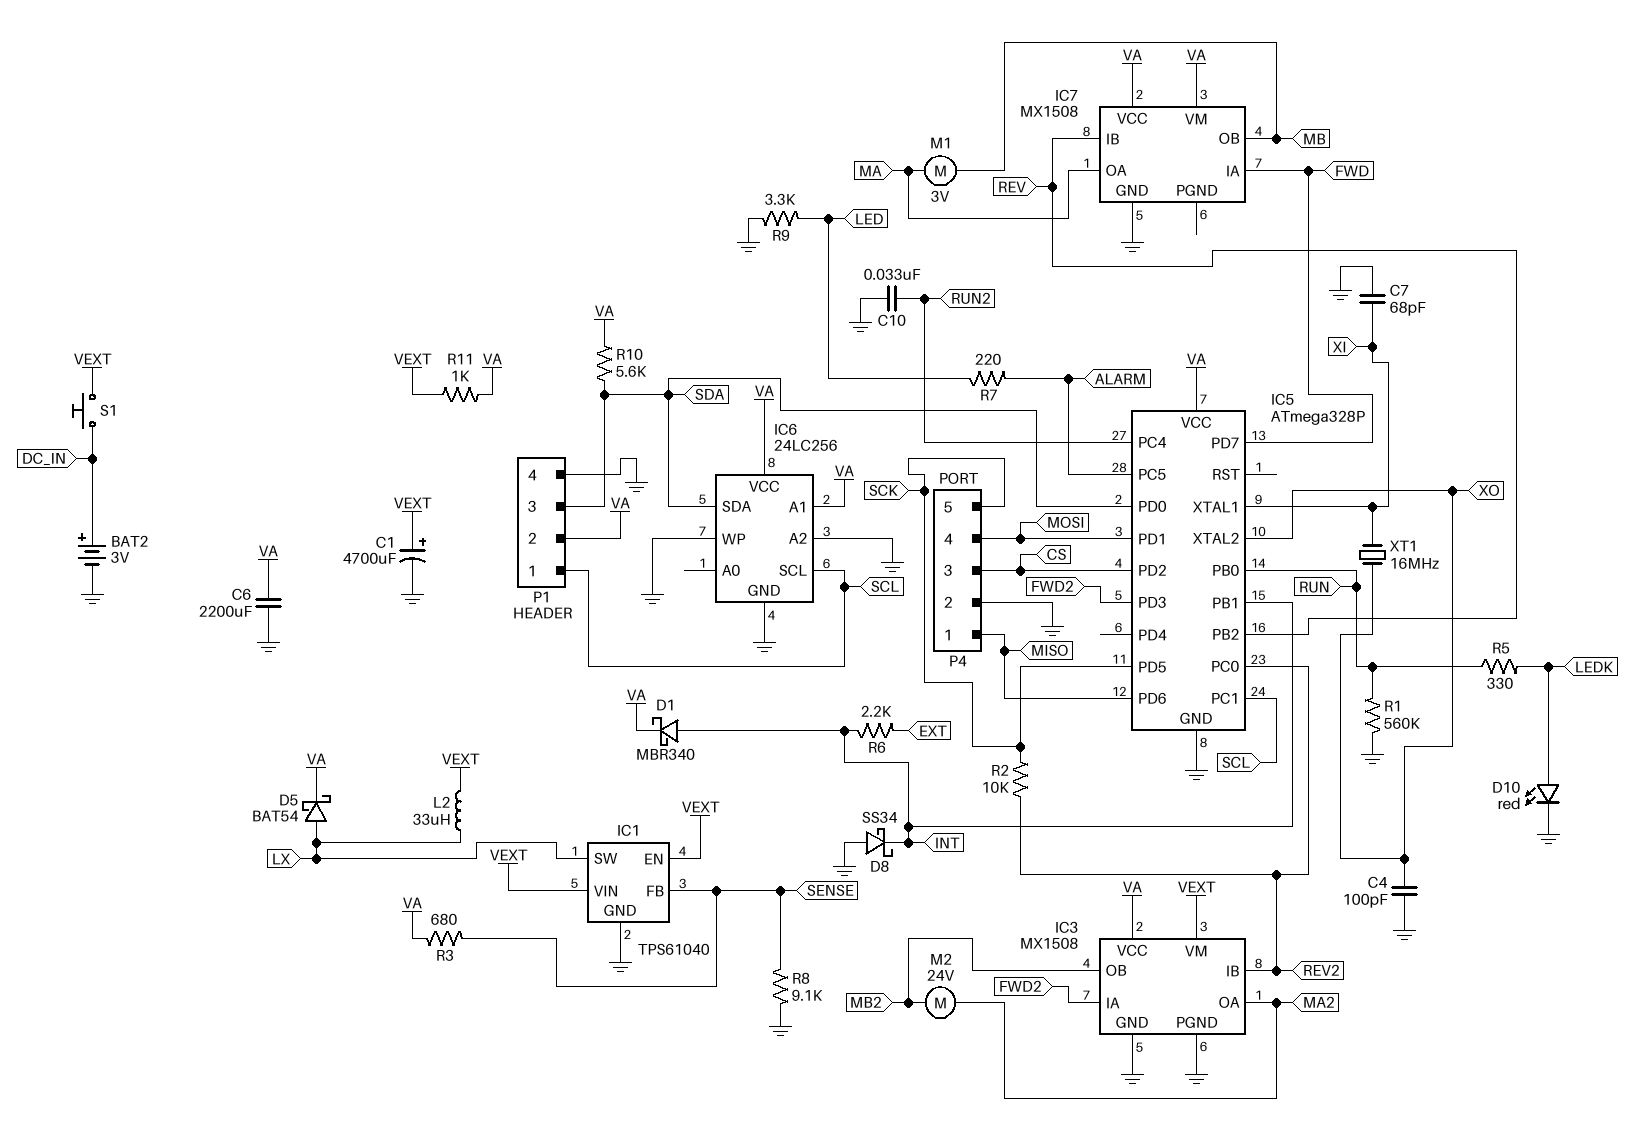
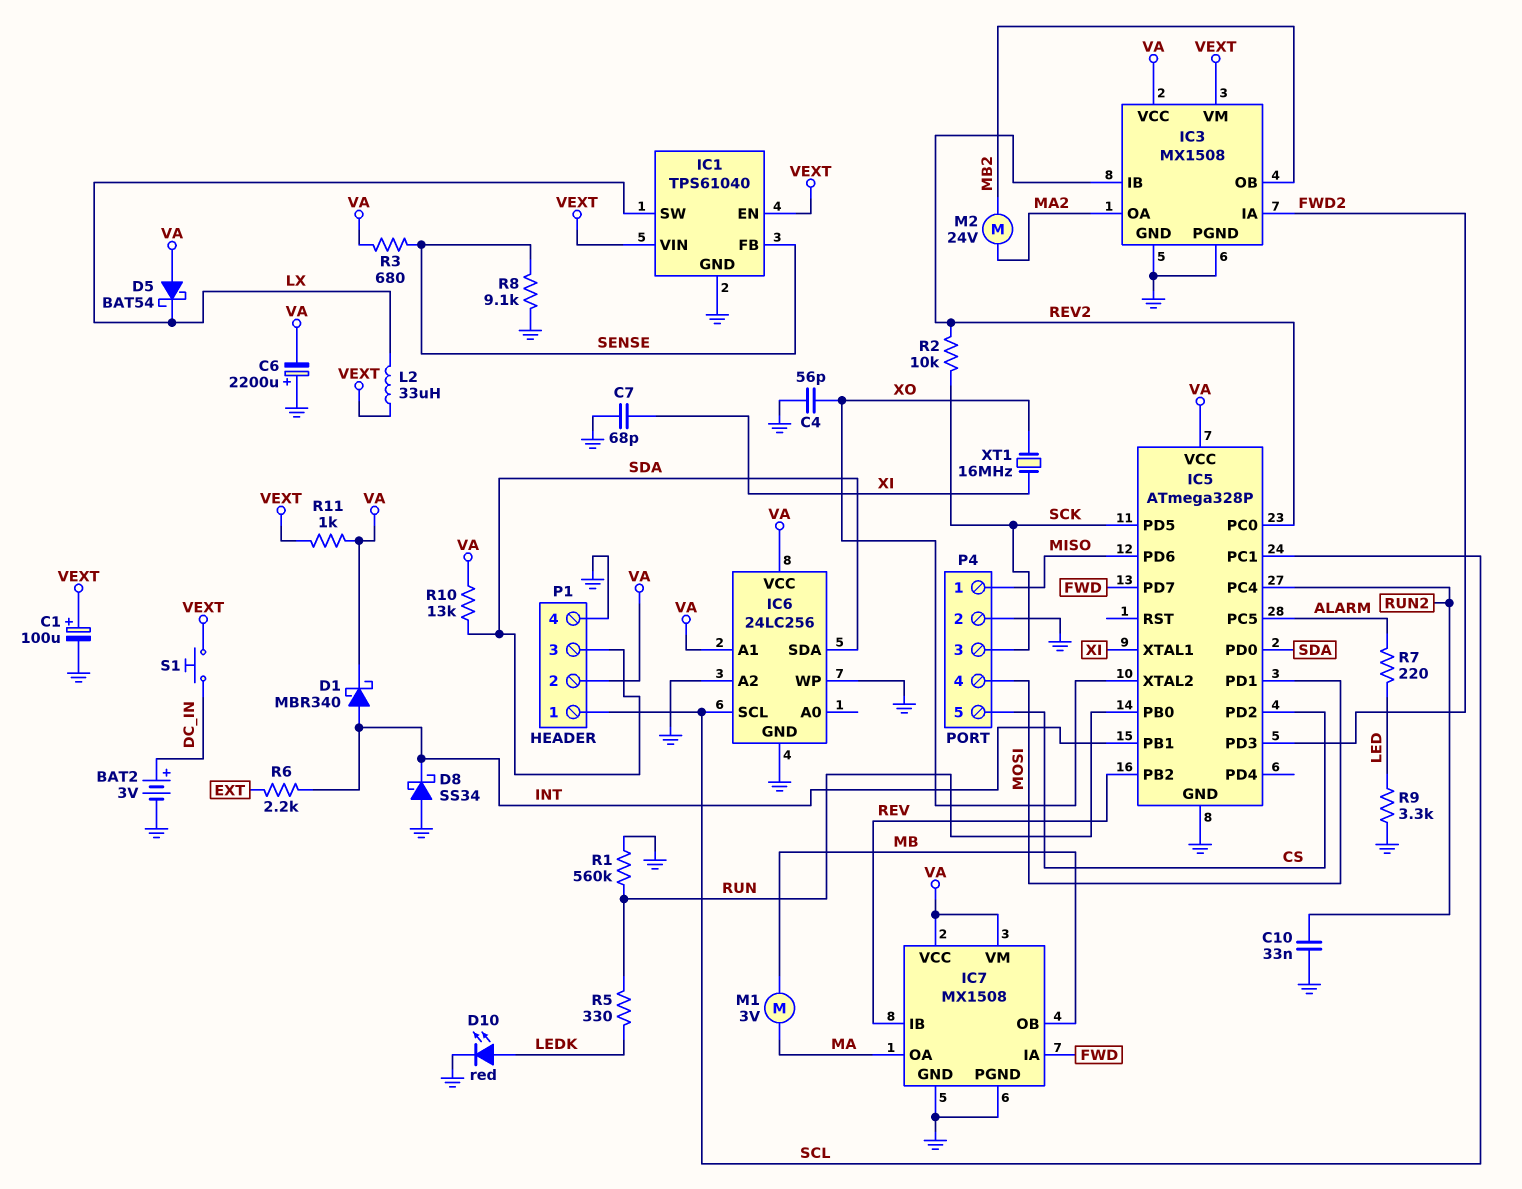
C1: 4700uF (plus VEXT, minus GND) -> 100uF (plus VEXT, minus GND)
C4: 100pF (GND, XO) -> 56pF (GND, XO)
C6: 2200uF (GND, VA) -> 2200uF (plus GND, minus VA)
D5: schottky BAT54 (A LX, K VA) -> schottky BAT54 (A VA, K LX)
IC7 pin PGND: none -> GND
P4 pin 3: CS -> SCK
P4 pin 5: SCK -> CS
R10: 5.6k (SDA, VA) -> 13k (SDA, VA)

